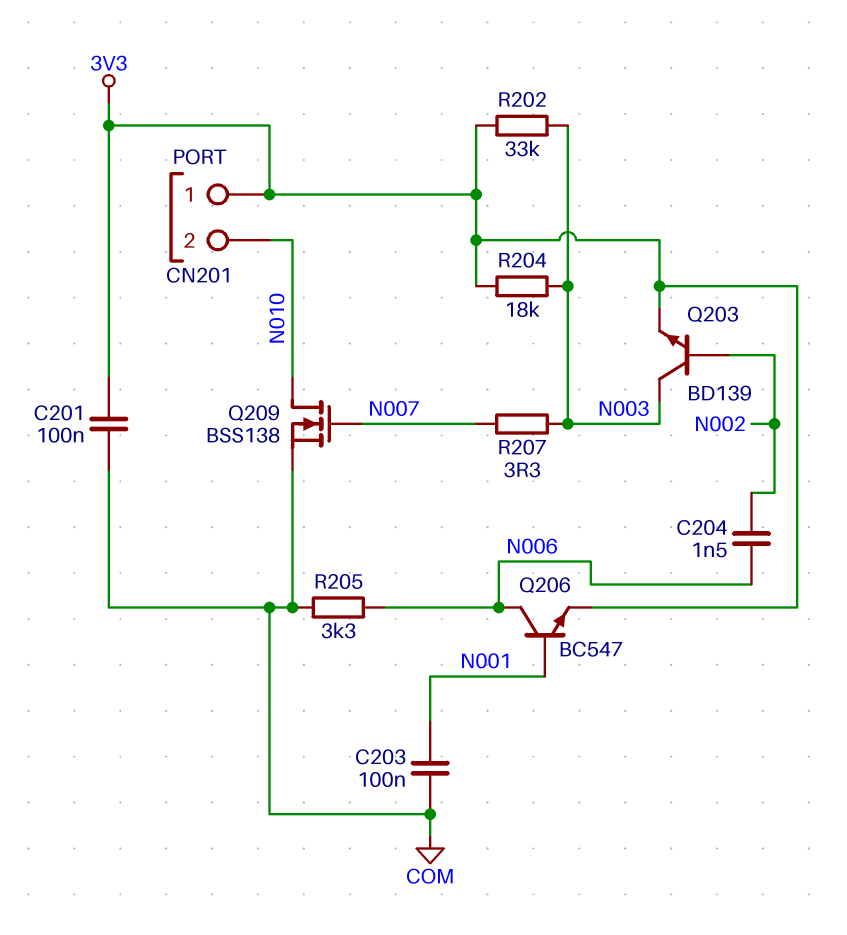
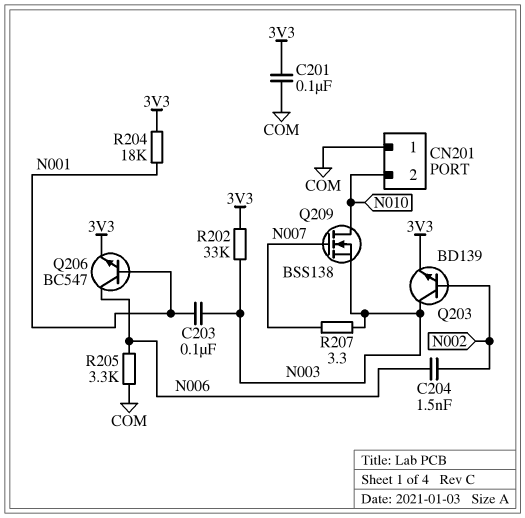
C203: 100nF (COM, N001) -> 100nF (N001, N003)
CN201 pin 1: 3V3 -> COM
Q209: NMOS BSS138 (G N007, D N010, S COM) -> NMOS BSS138 (G N007, D N010, S N003)
R204: 18k (3V3, N003) -> 18k (3V3, N001)

